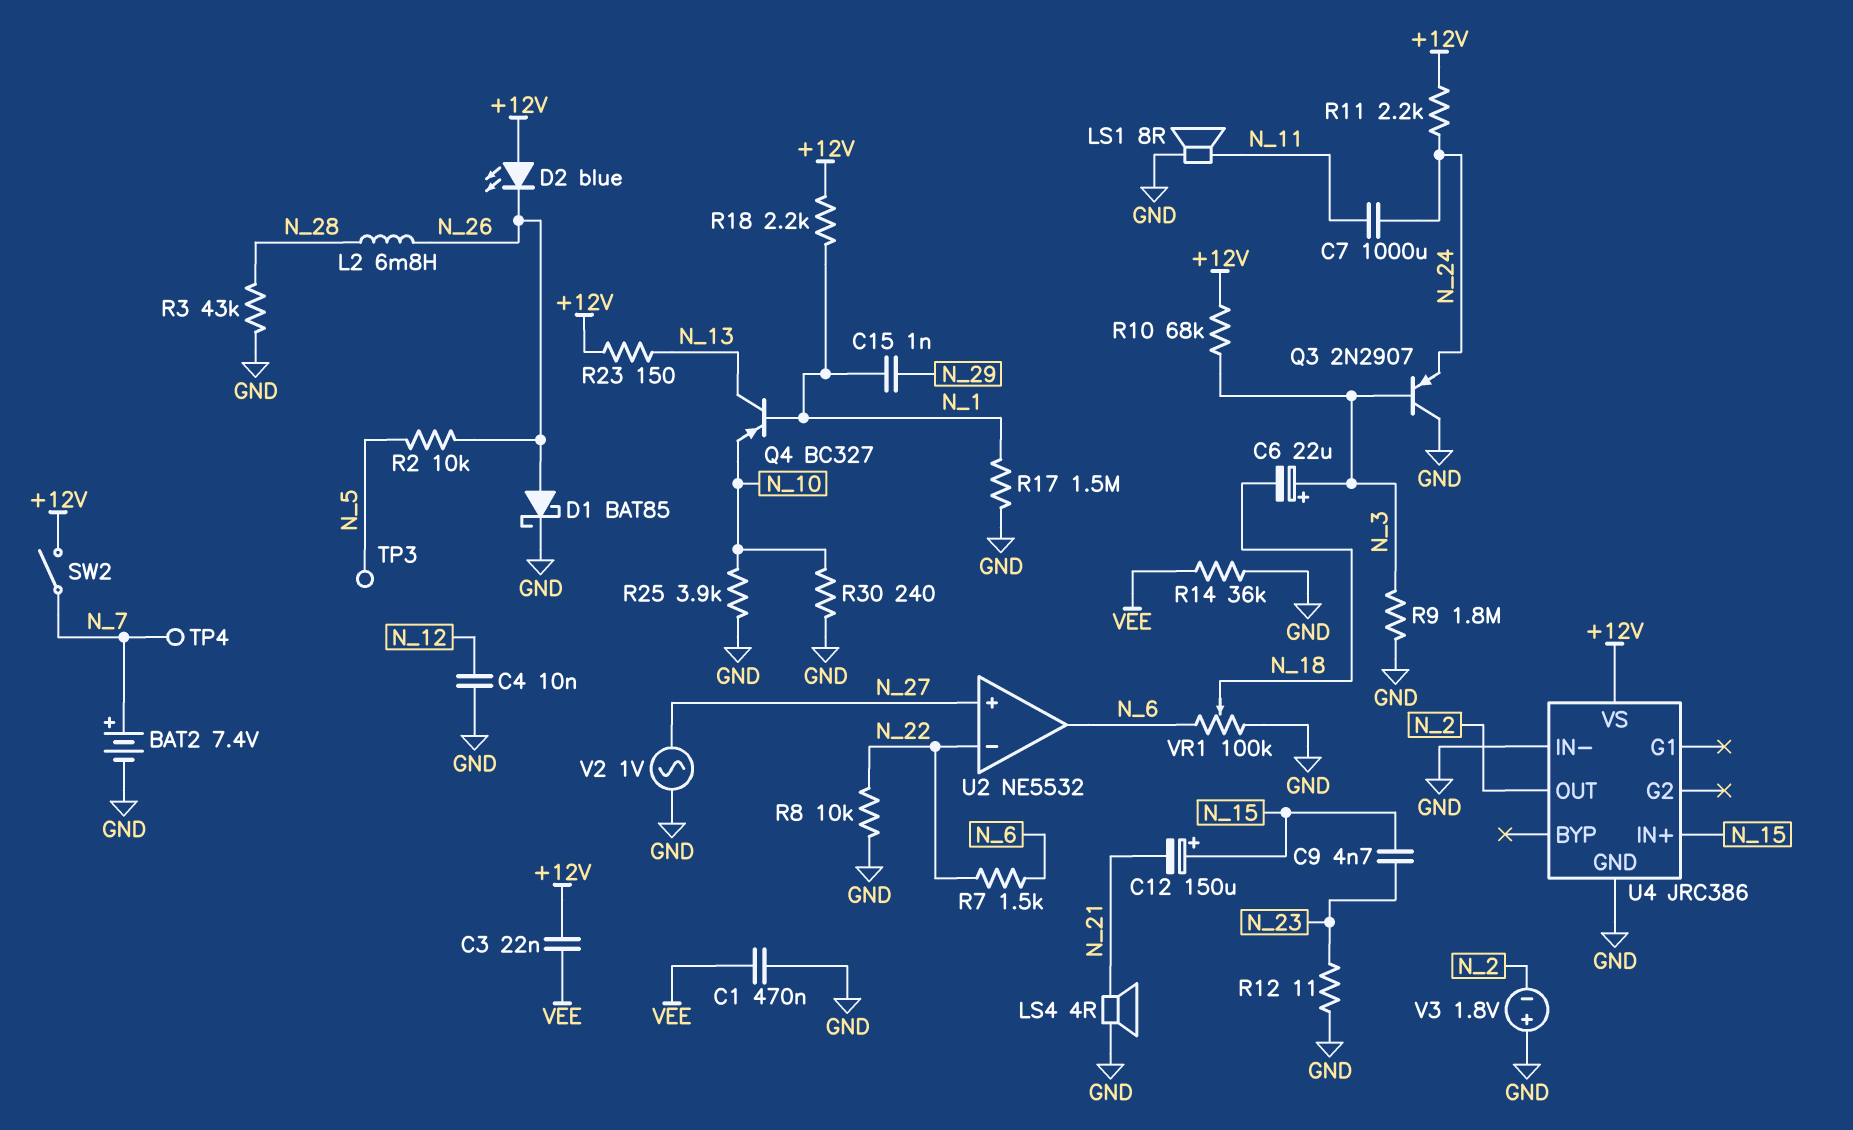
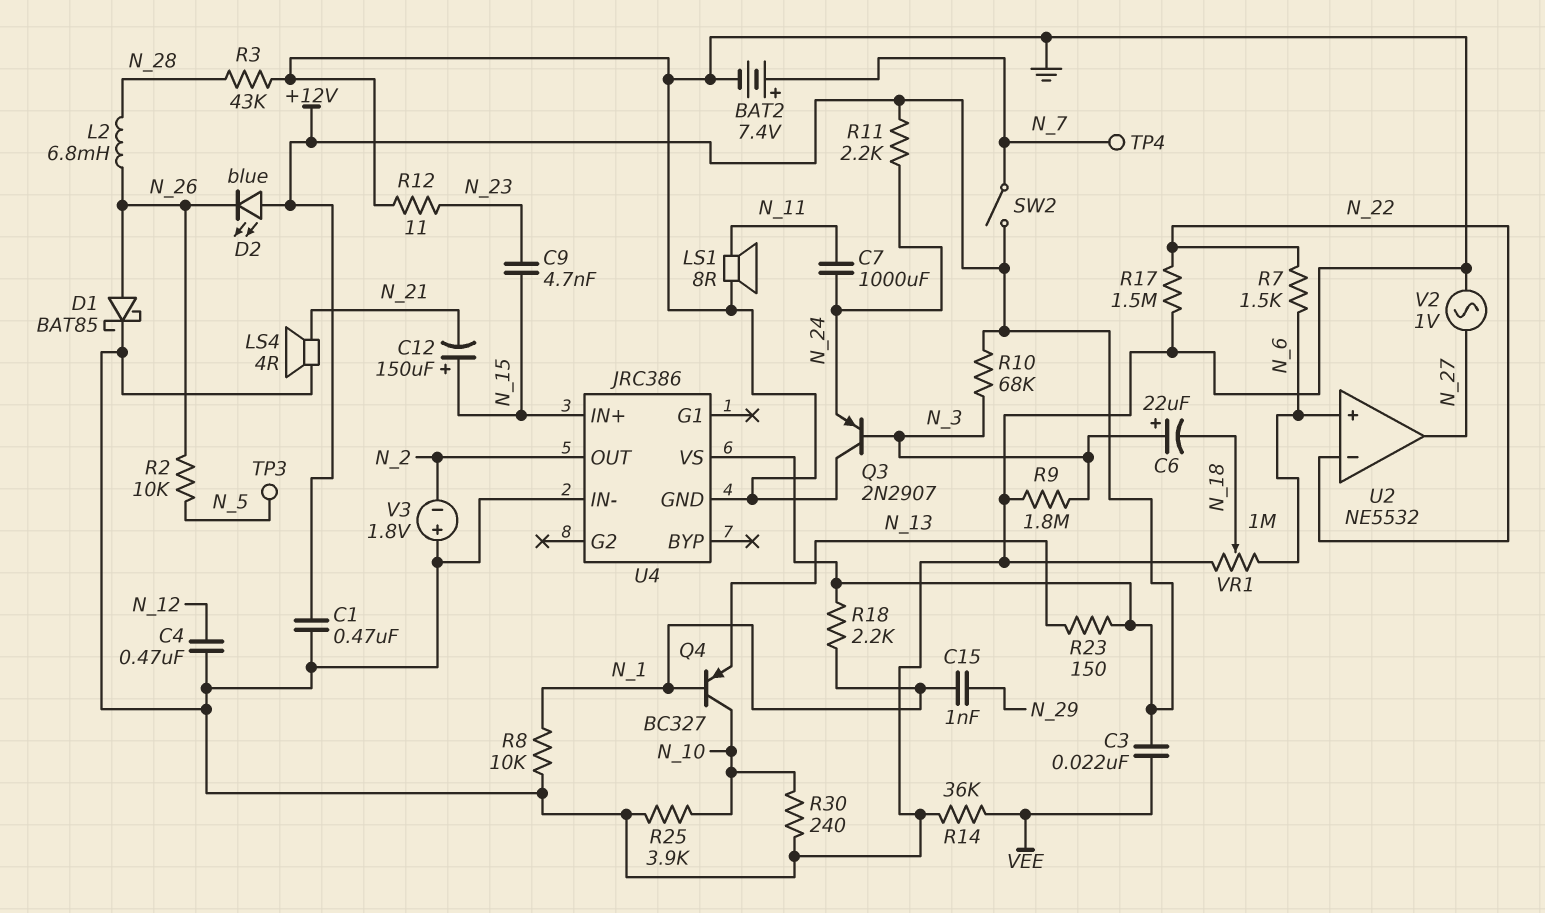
C1: 470nF (GND, VEE) -> 470nF (+12V, GND)
C4: 10nF (GND, N_12) -> 470nF (GND, N_12)
Q4: PNP BC327 (B N_1, C N_13, E N_10) -> PNP BC327 (B N_1, C N_10, E N_13)
R8: 10k (GND, N_22) -> 10k (GND, N_1)
R17: 1.5M (GND, N_1) -> 1.5M (GND, N_22)
U2 pin in+: N_27 -> N_6
U2 pin out: N_6 -> N_27
VR1: 100k (GND, N_6, wiper N_18) -> 1M (GND, N_6, wiper N_18)

